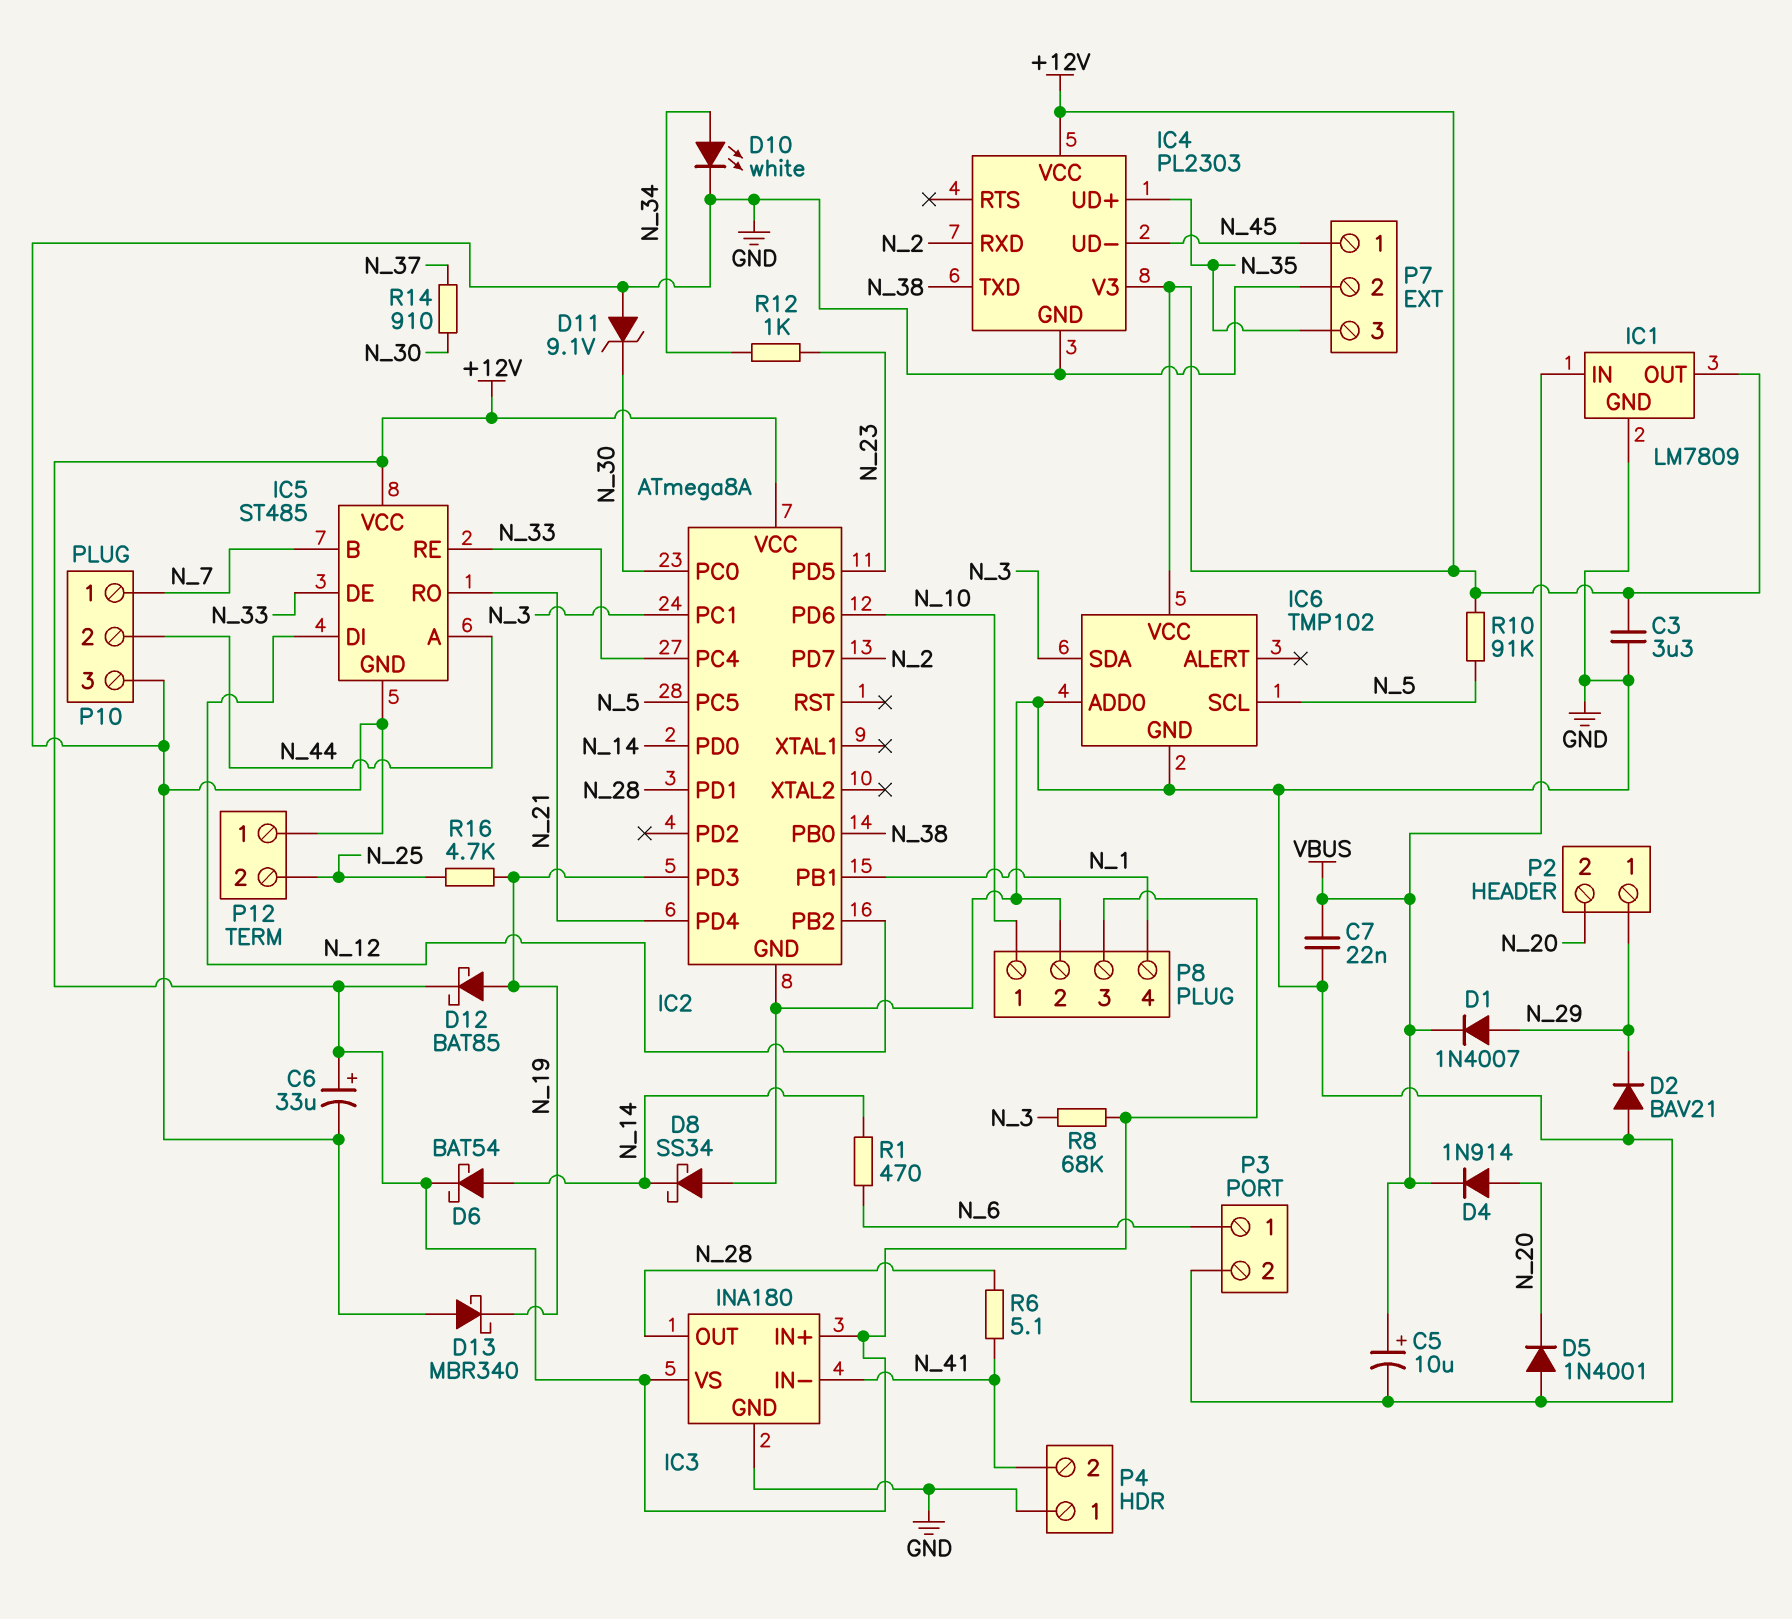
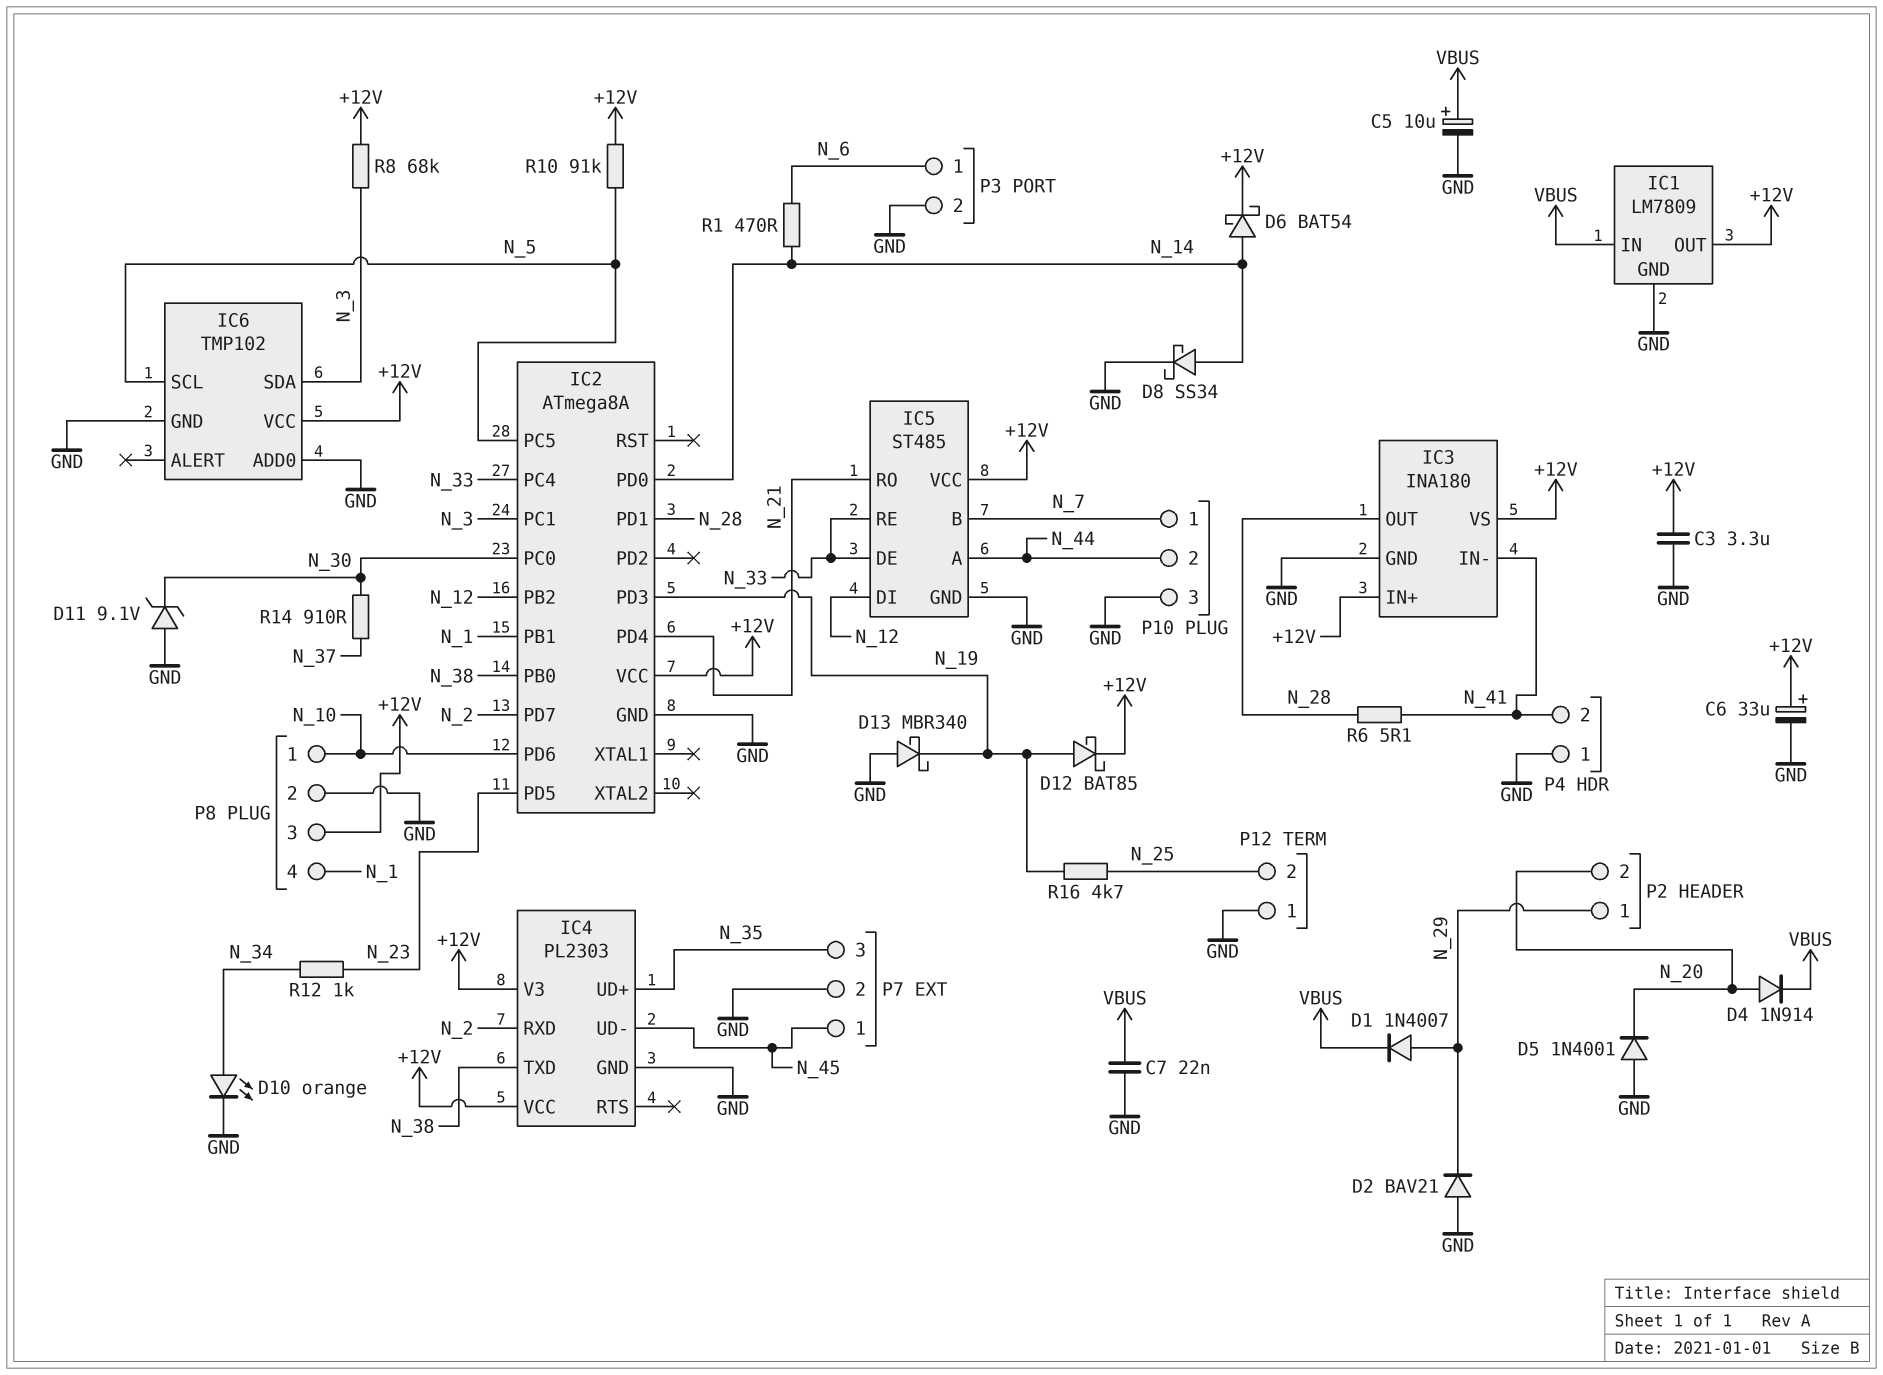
D8: schottky SS34 (A GND, K N_14) -> schottky SS34 (A N_14, K GND)
D10: LED white (A N_34, K GND) -> LED orange (A N_34, K GND)

